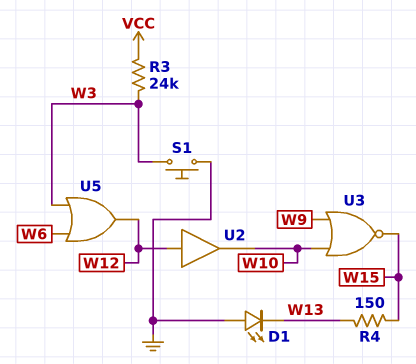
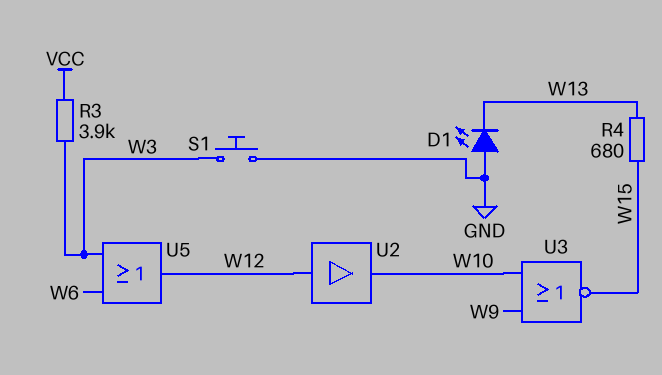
R3: 24k (VCC, W3) -> 3.9k (VCC, W3)
R4: 150 (W13, W15) -> 680 (W13, W15)

